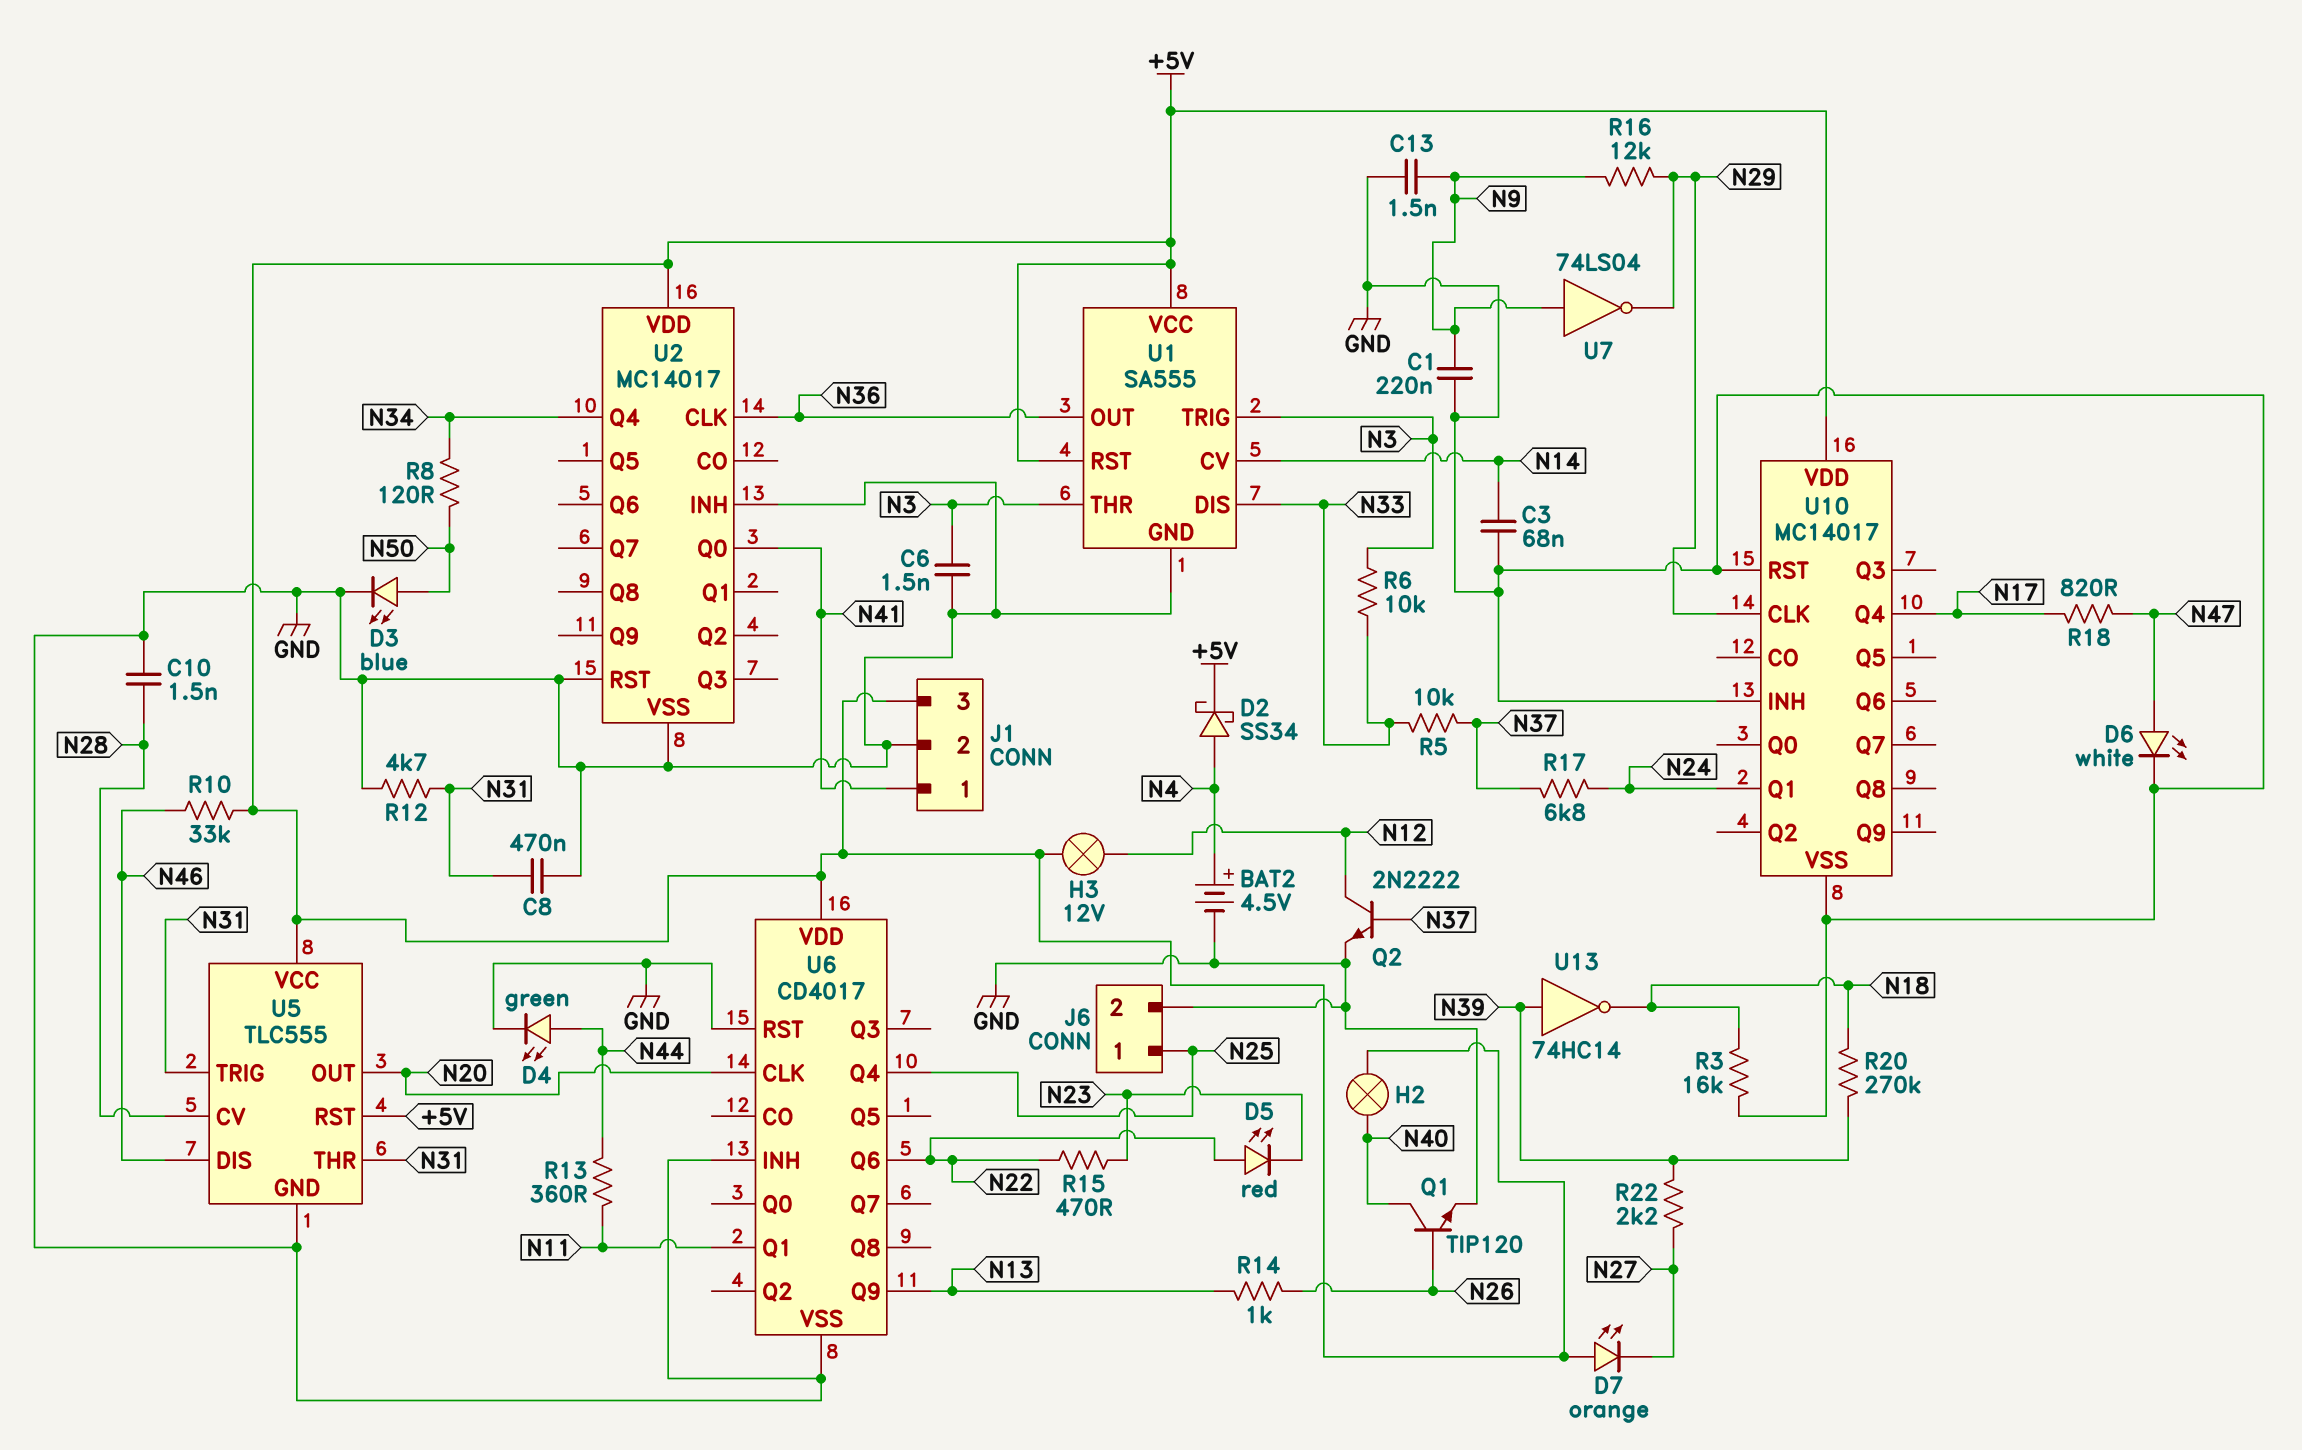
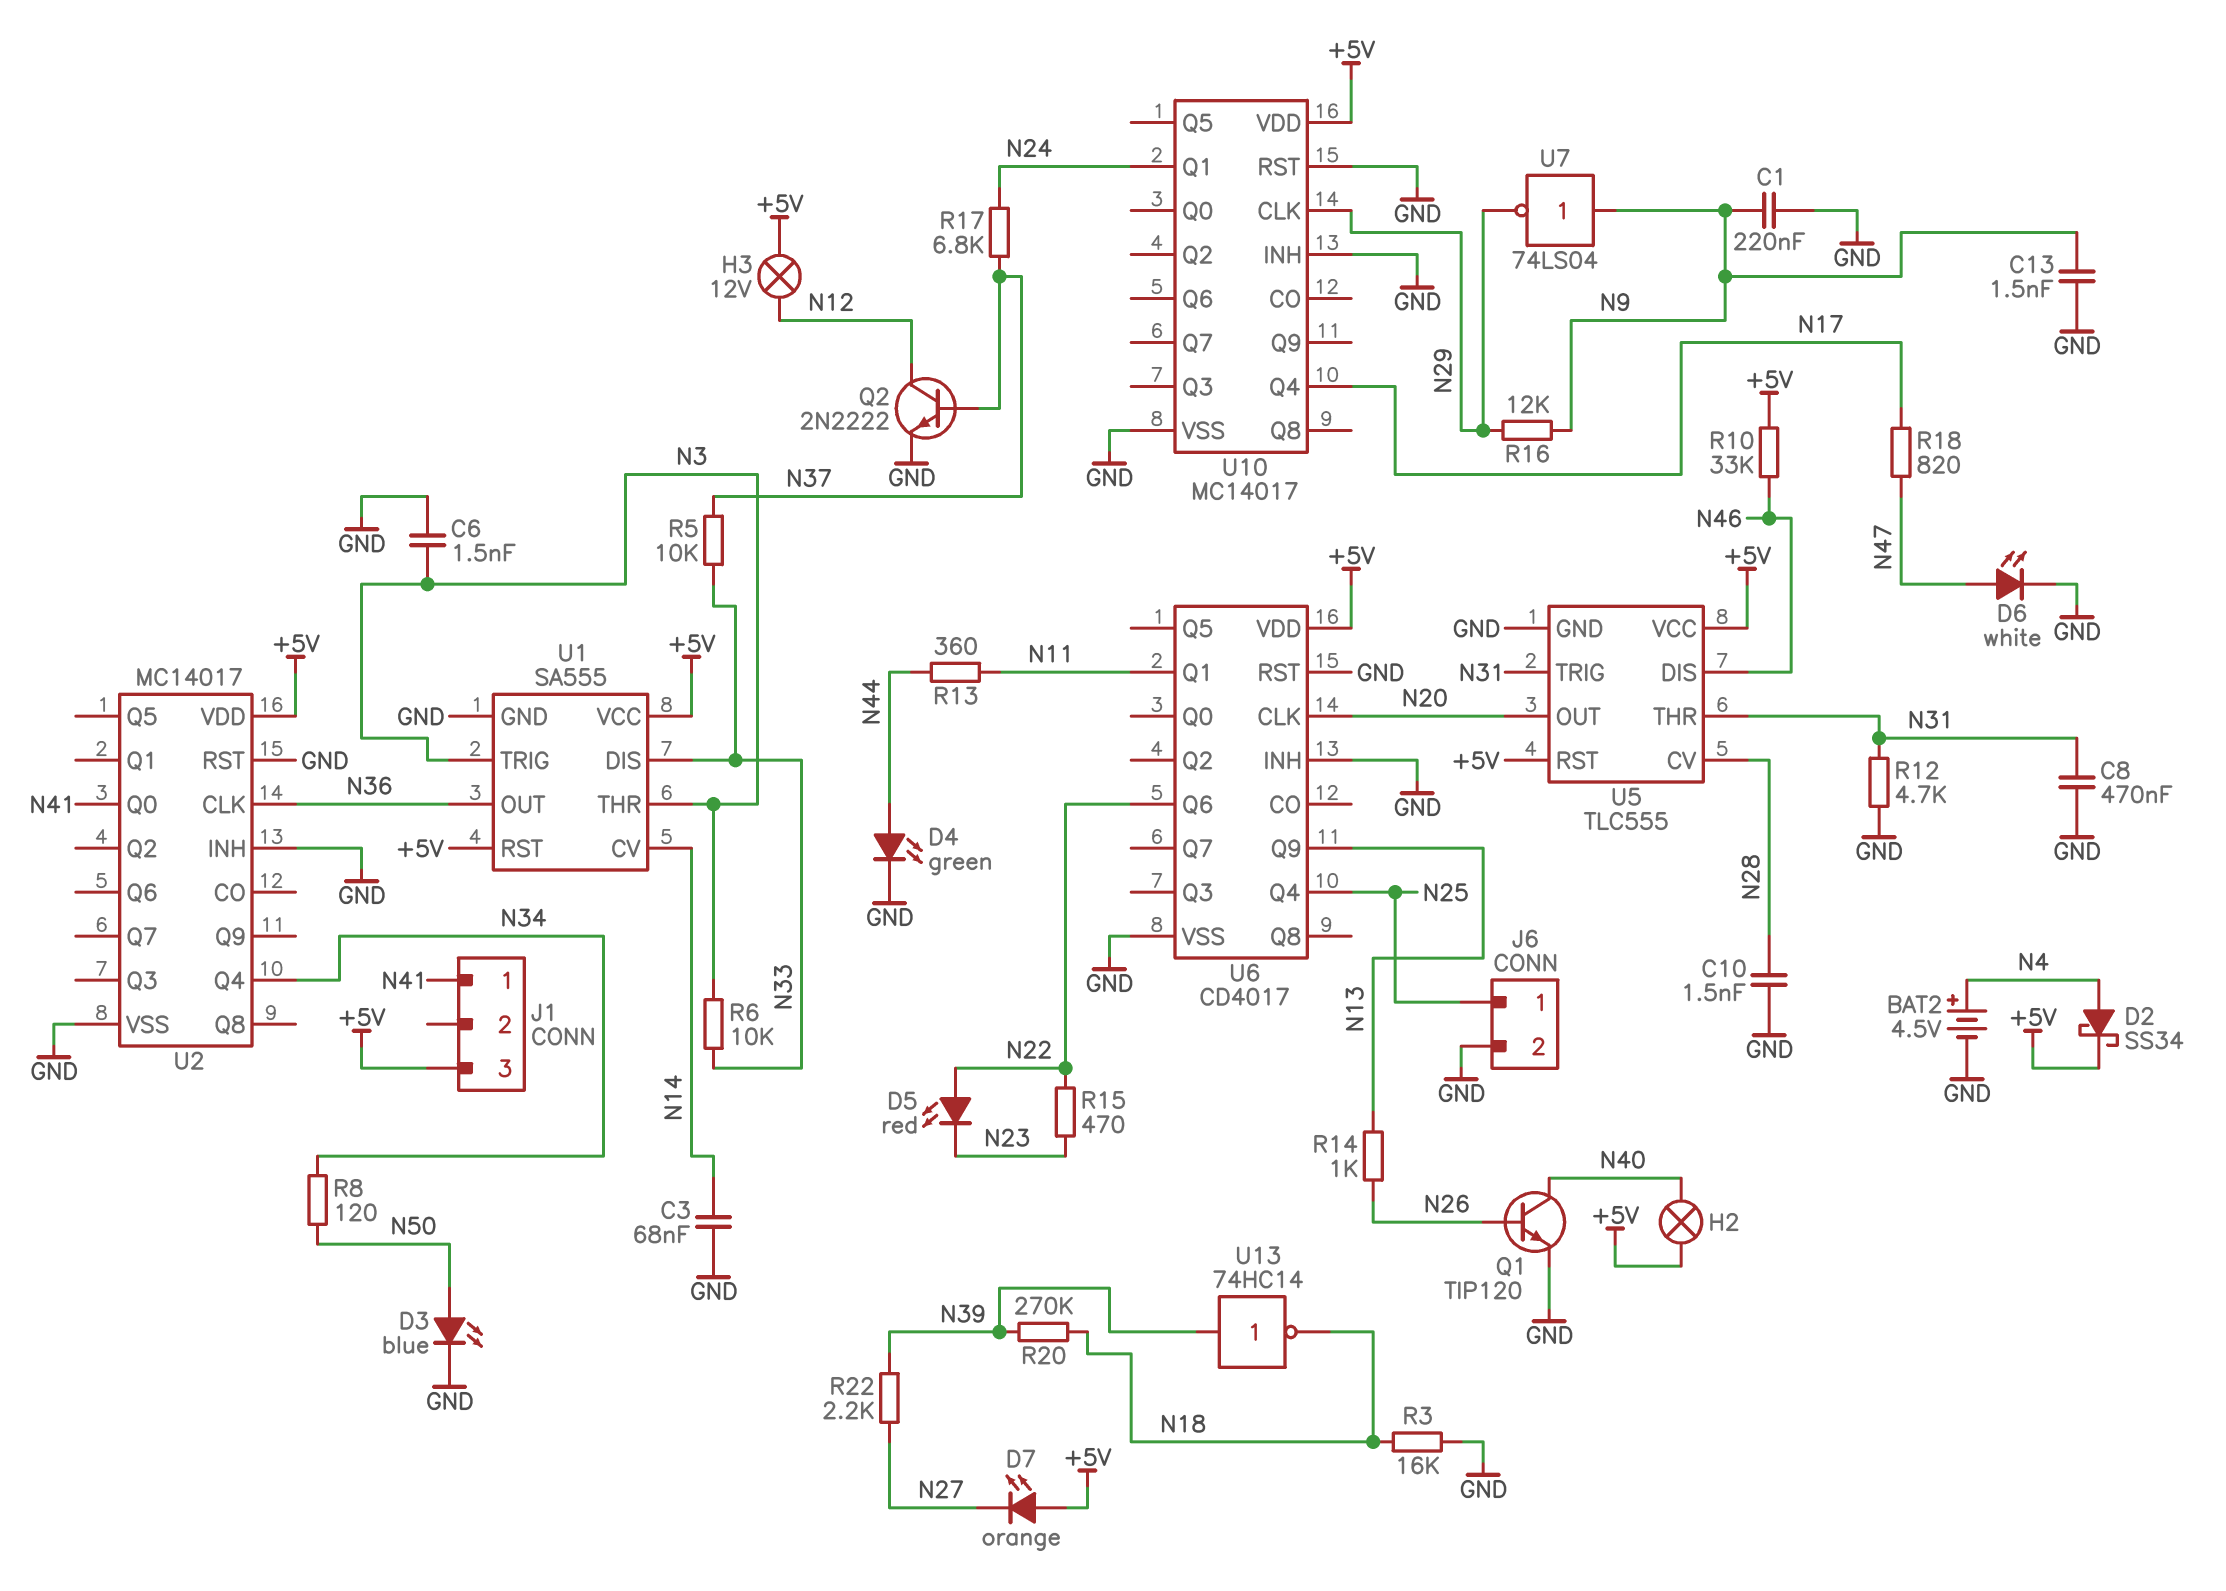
J1 pin 2: GND -> none

